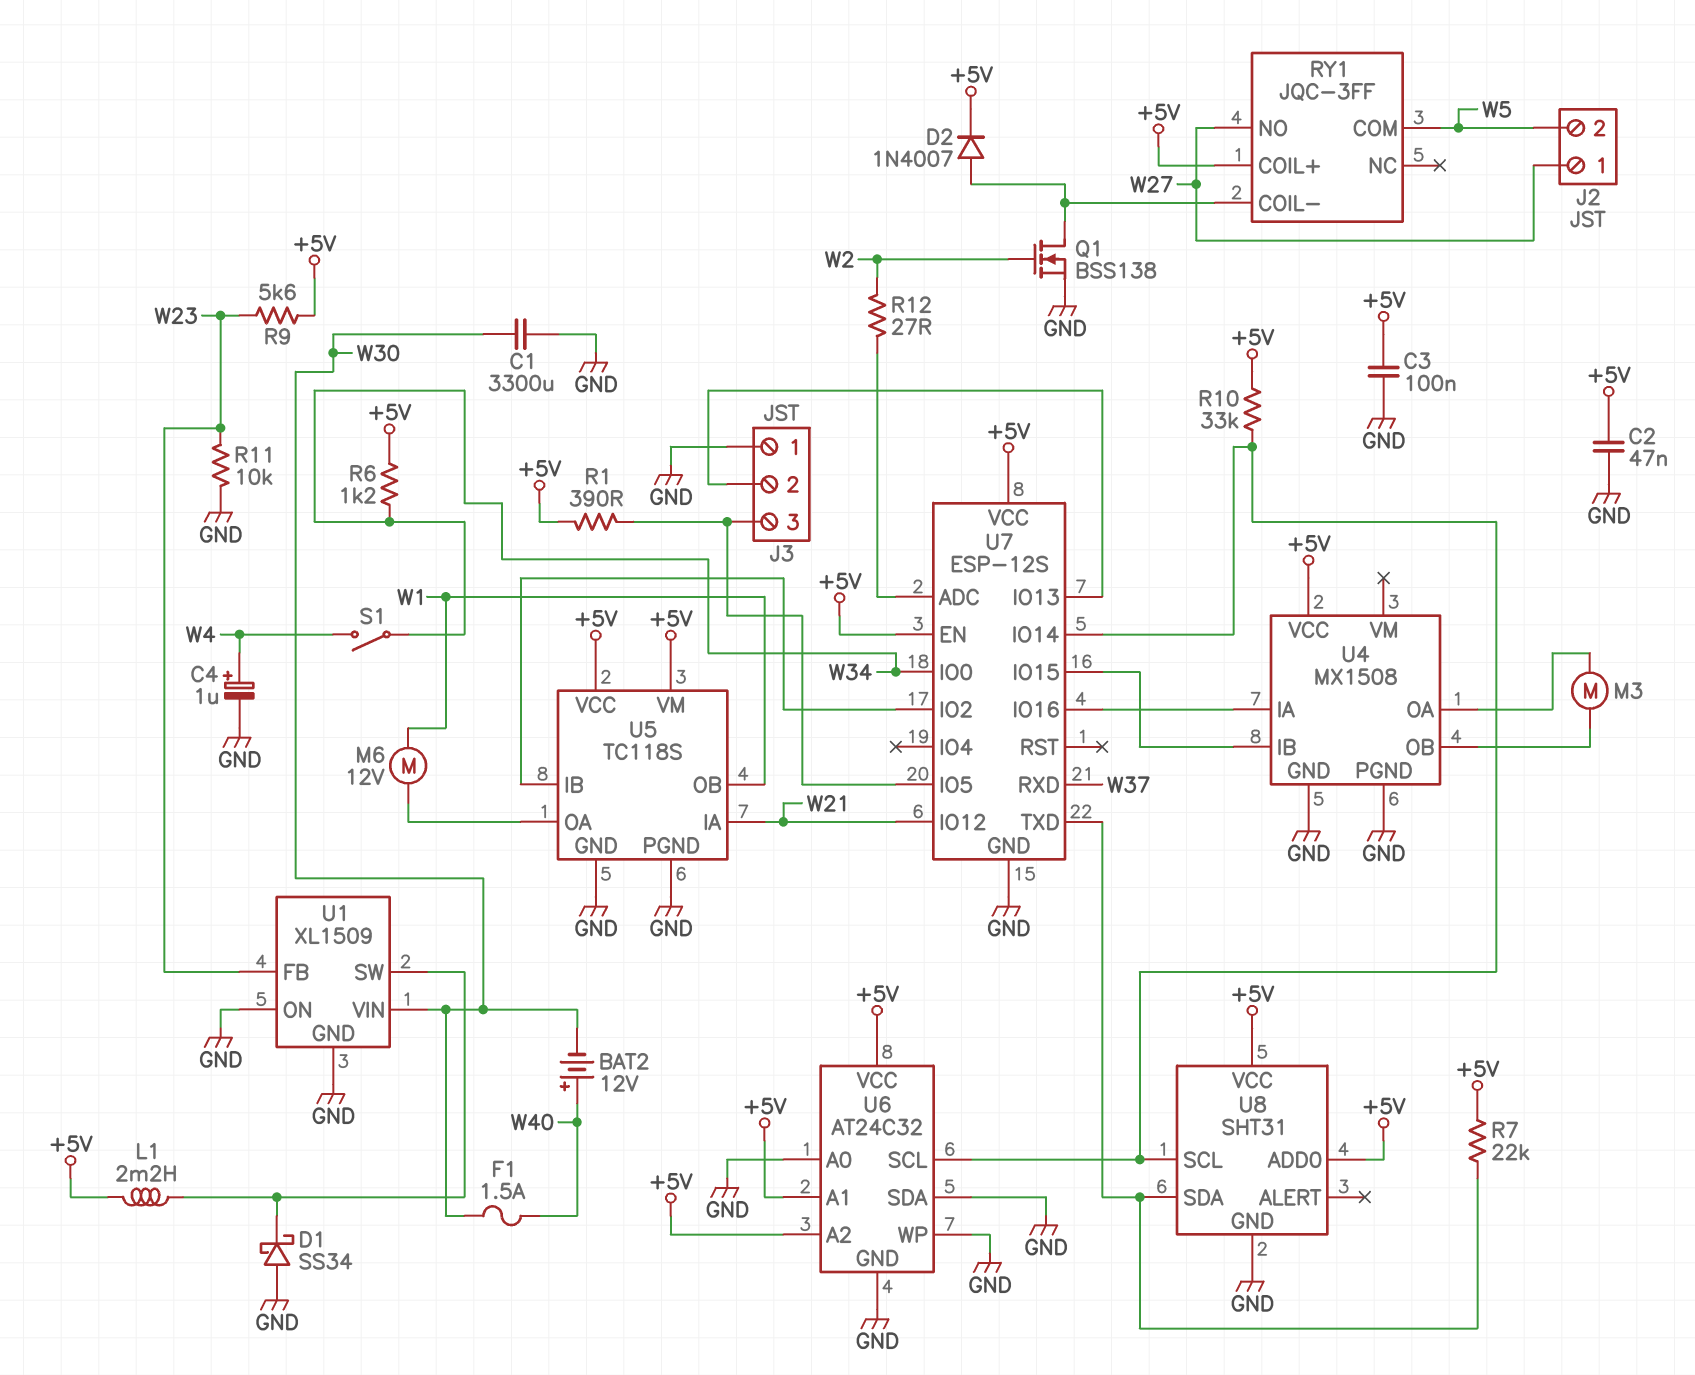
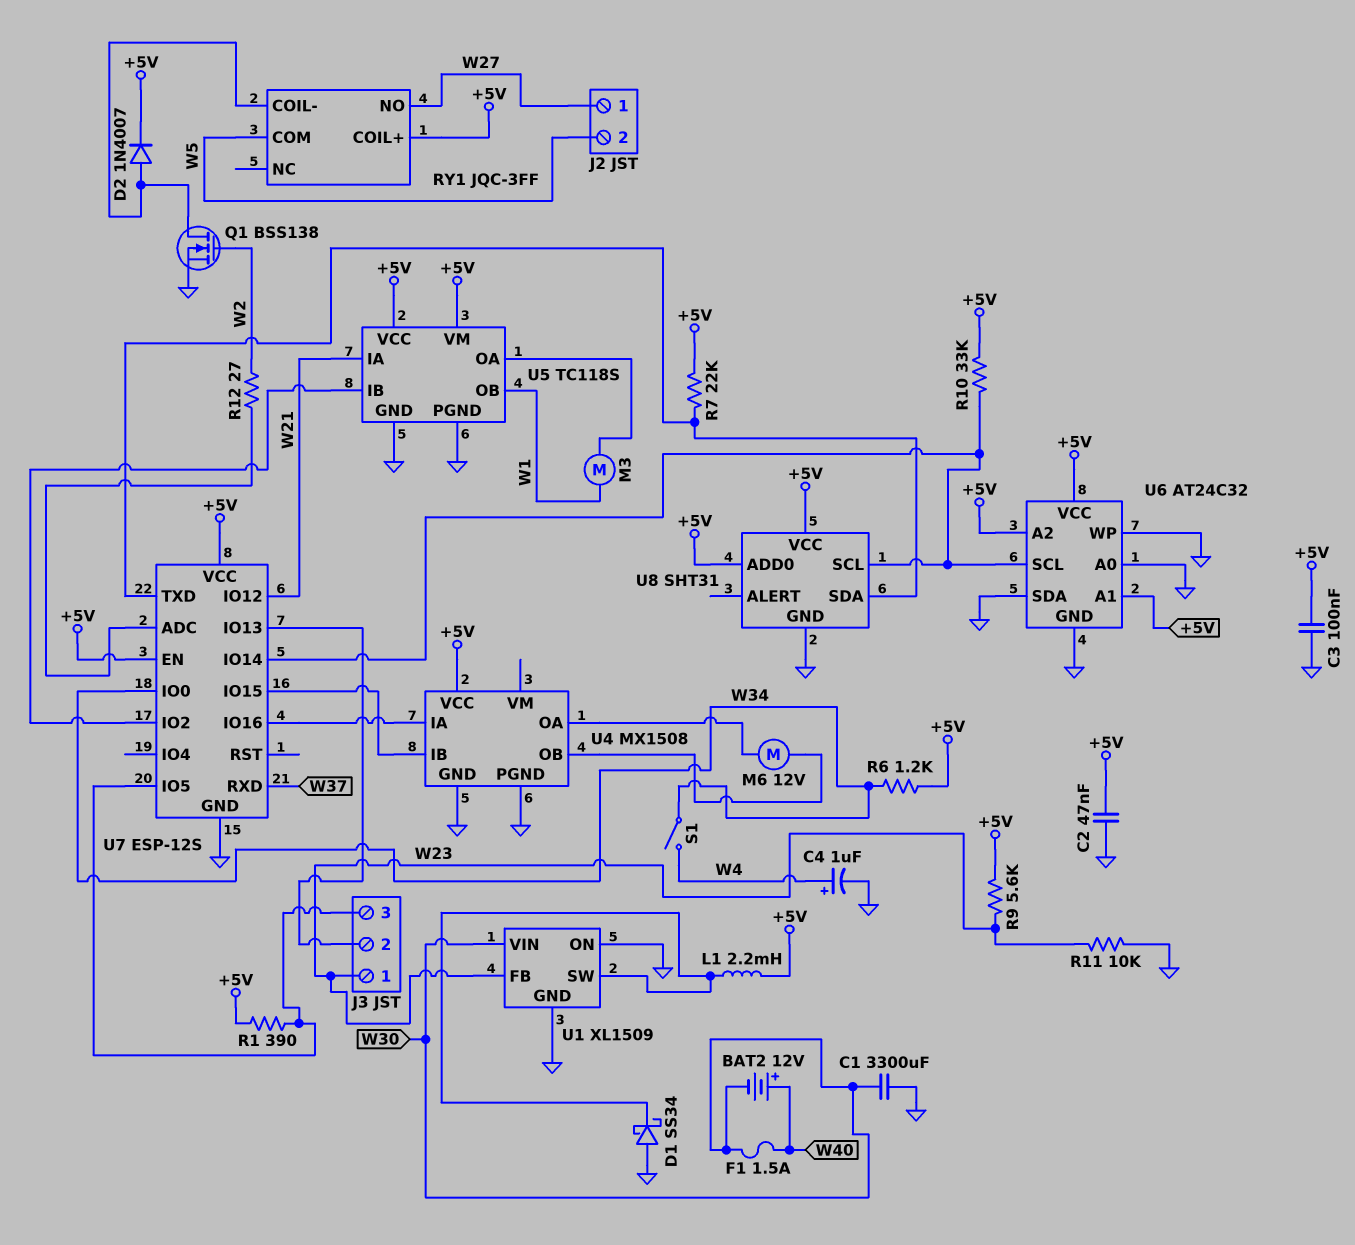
J3 pin 1: GND -> W23
M3: motor (U4/OA, U4/OB) -> motor (U5/OA, W1)
M6: motor 12V (U5/OA, W1) -> motor 12V (U4/OA, U4/OB)

